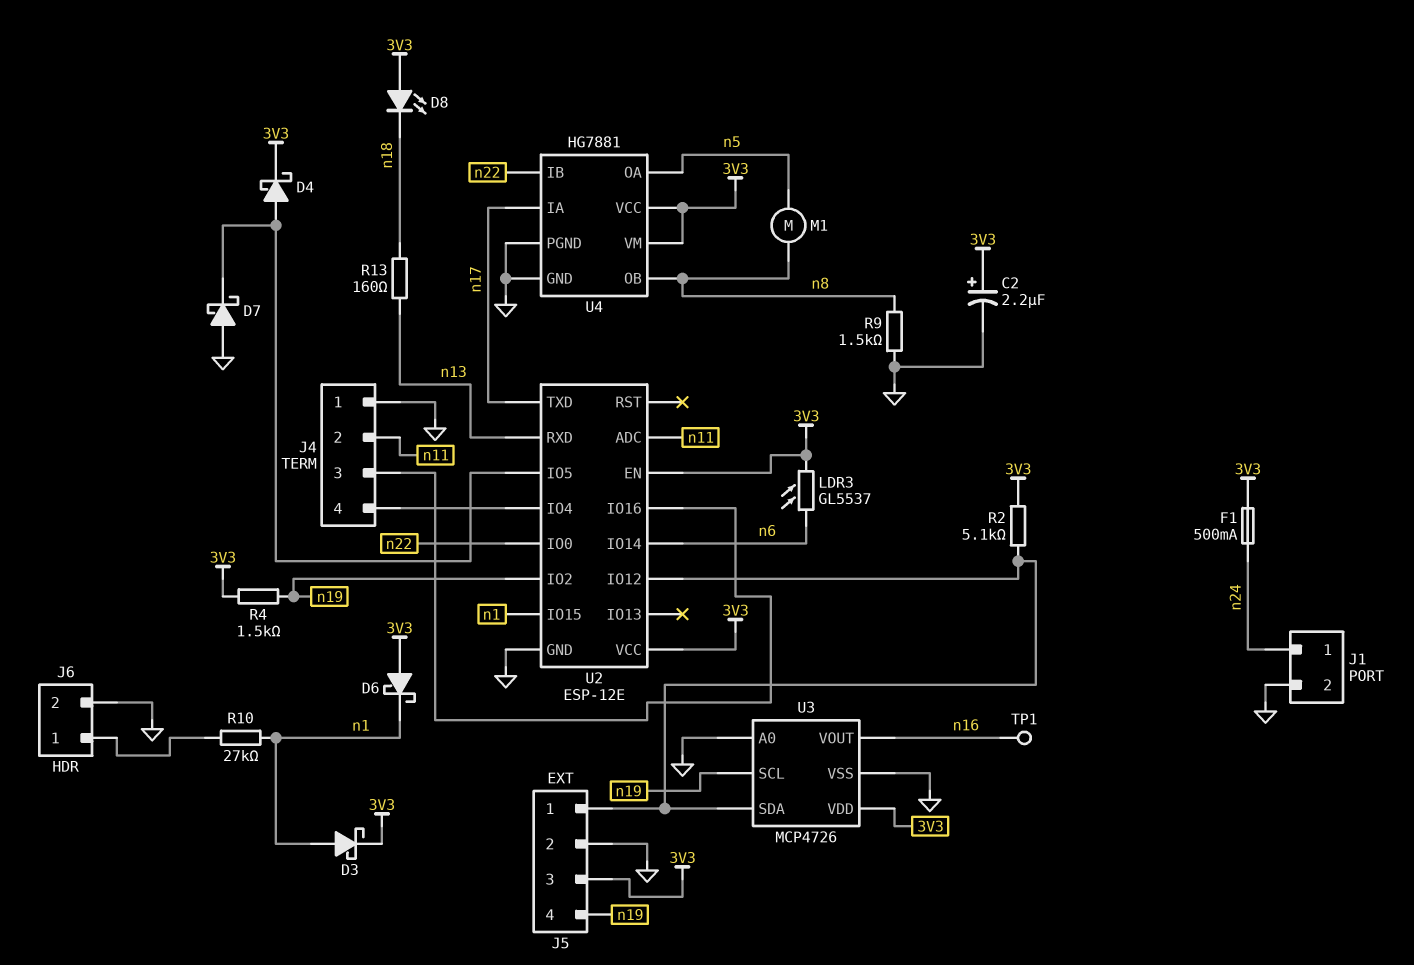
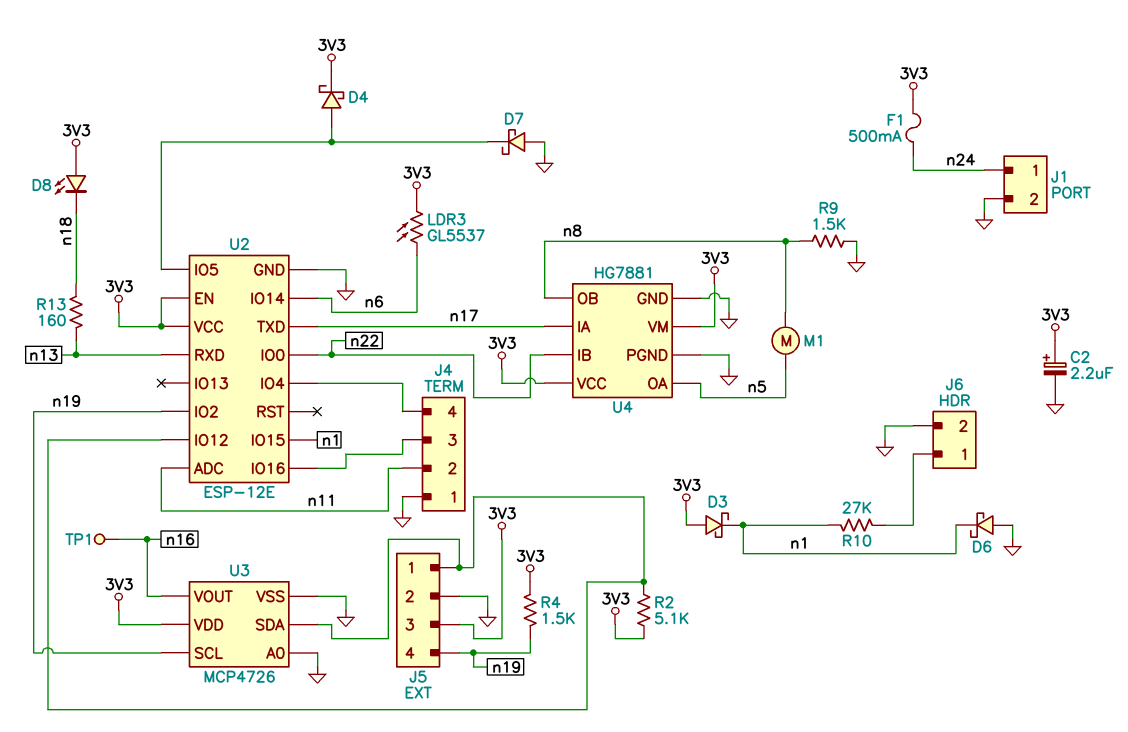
D3: schottky (A n1, K 3V3) -> schottky (A 3V3, K n1)
D6: schottky (A 3V3, K n1) -> schottky (A GND, K n1)

